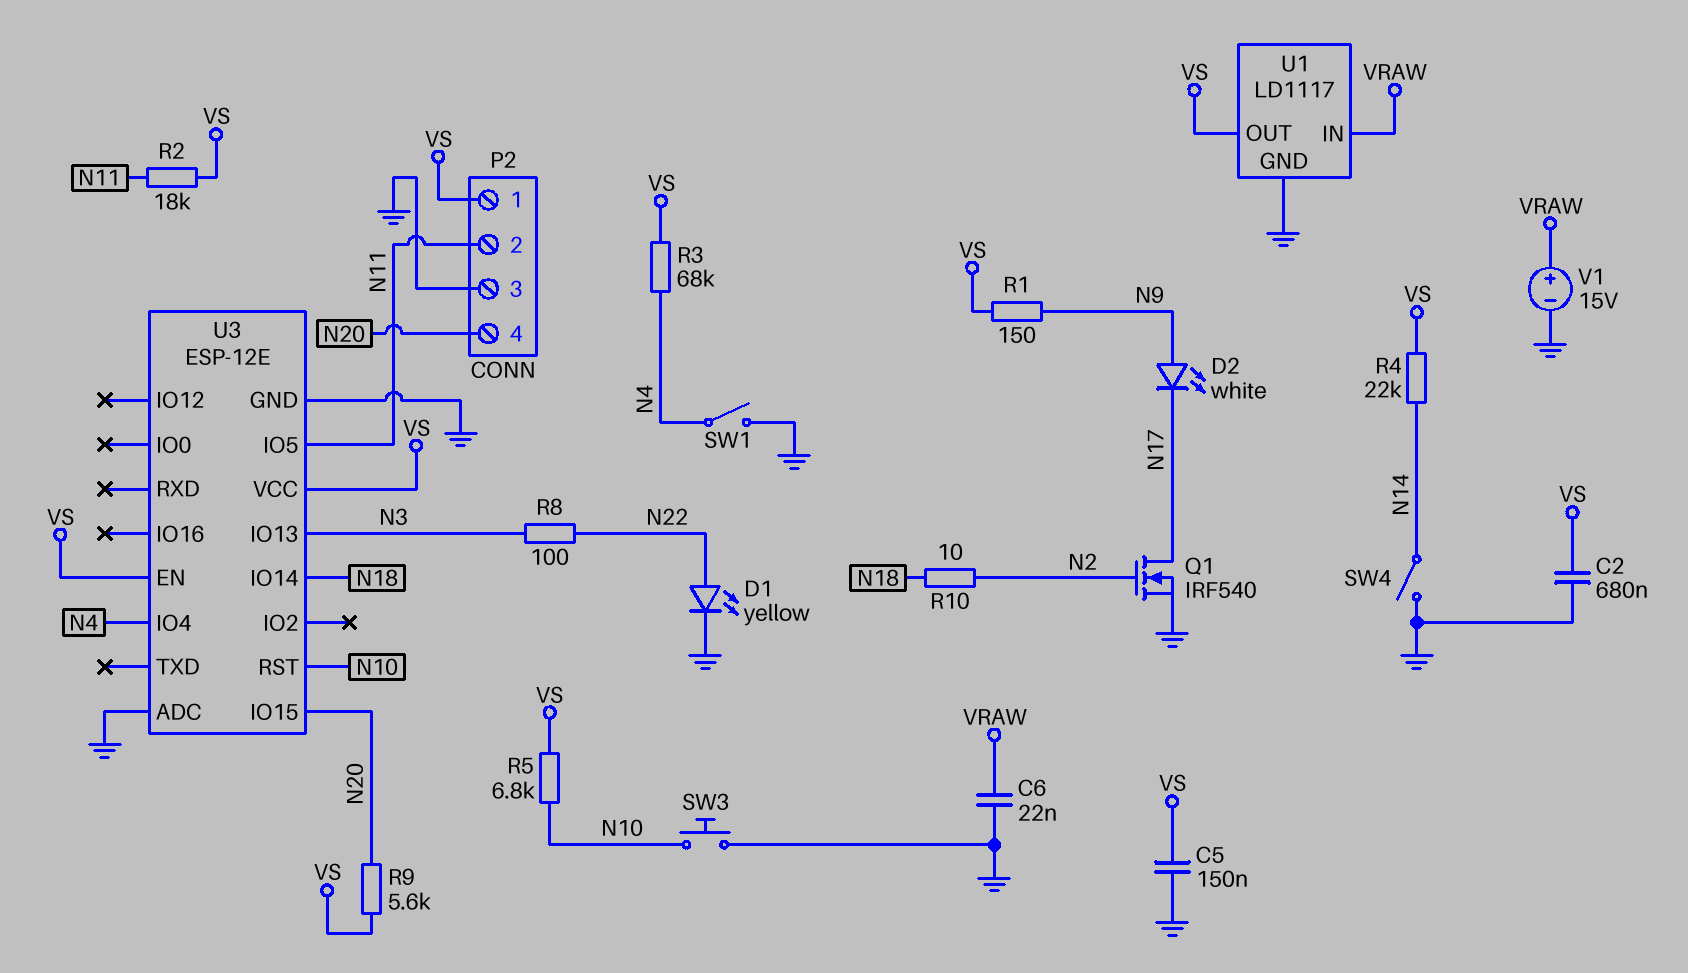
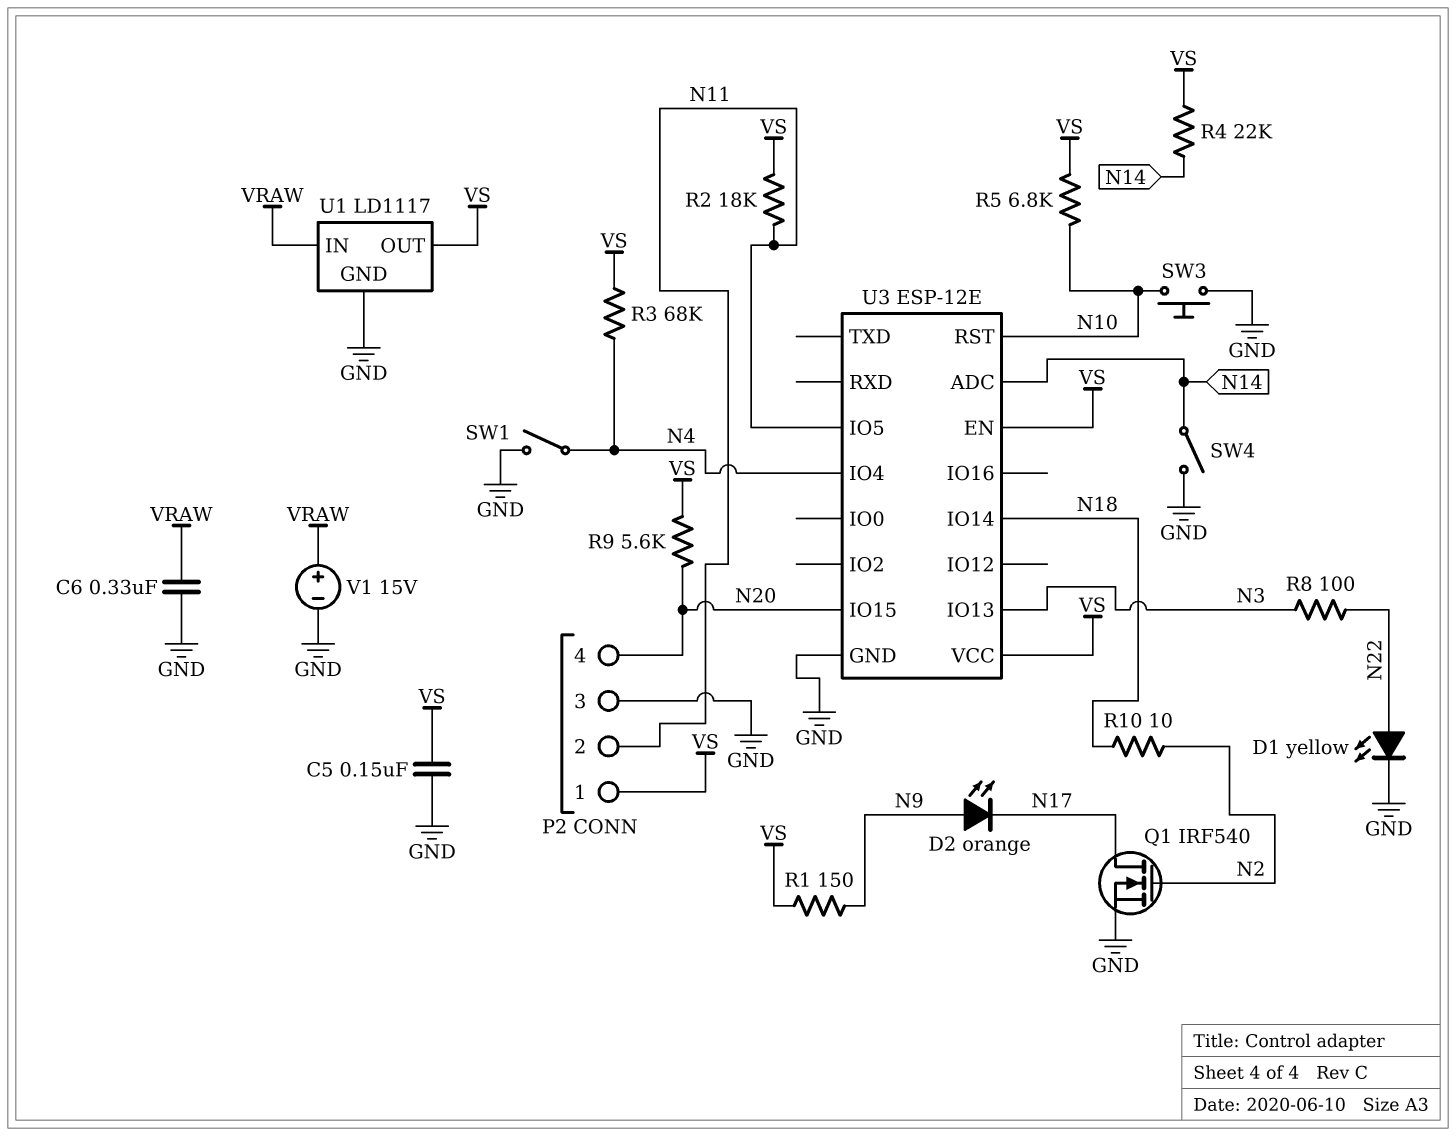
C2: 680nF (GND, VS) -> none
C6: 22nF (GND, VRAW) -> 330nF (GND, VRAW)
D2: LED white (A N9, K N17) -> LED orange (A N9, K N17)
U3 pin ADC: GND -> N14

